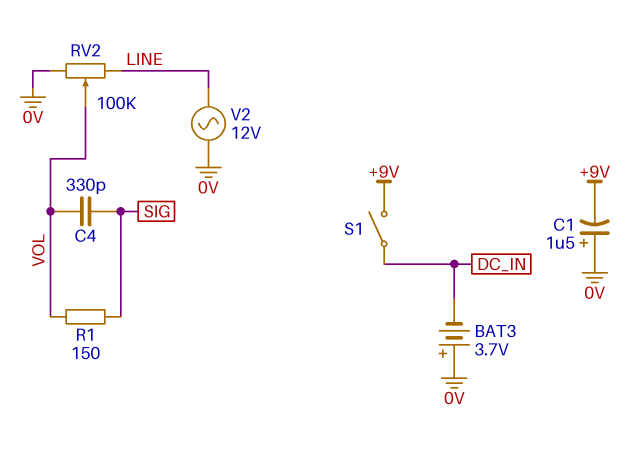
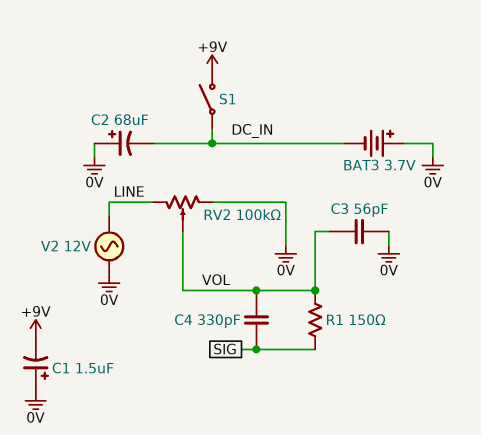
C2: none -> 68uF (plus 0V, minus DC_IN)
C3: none -> 56pF (0V, VOL)

